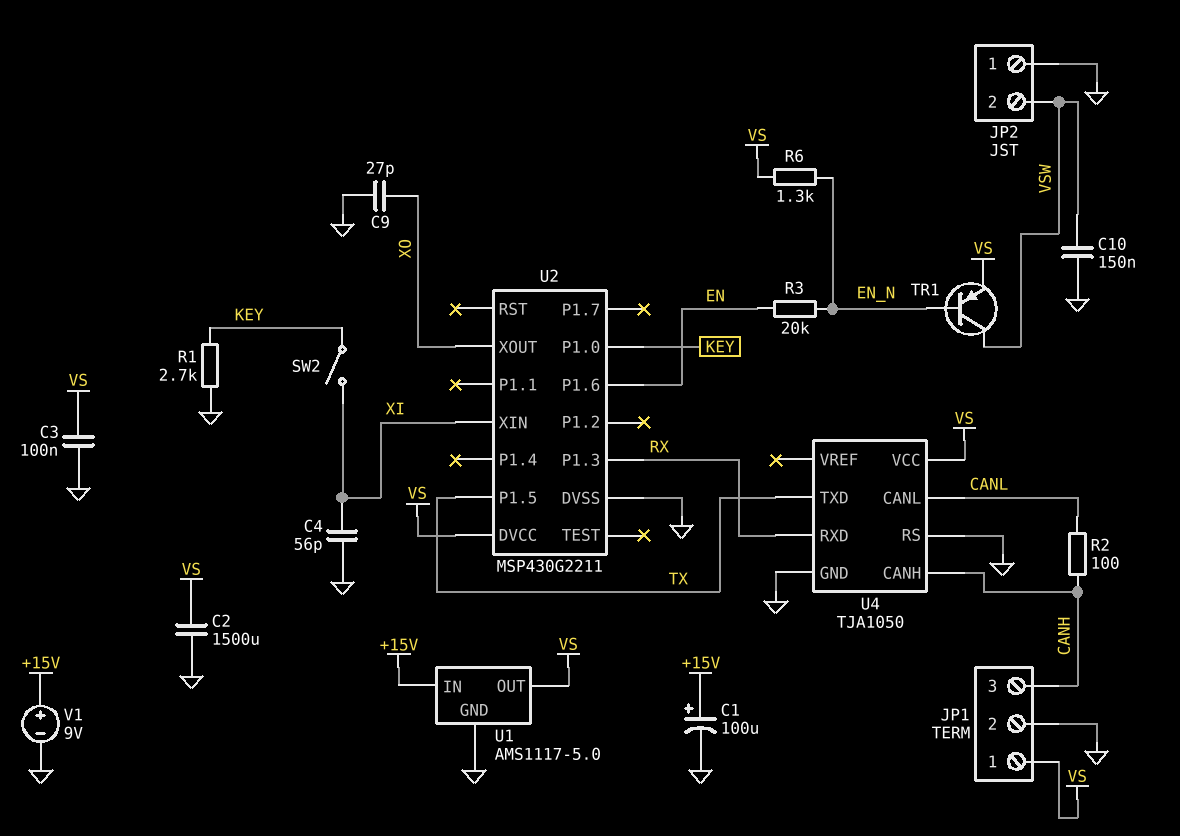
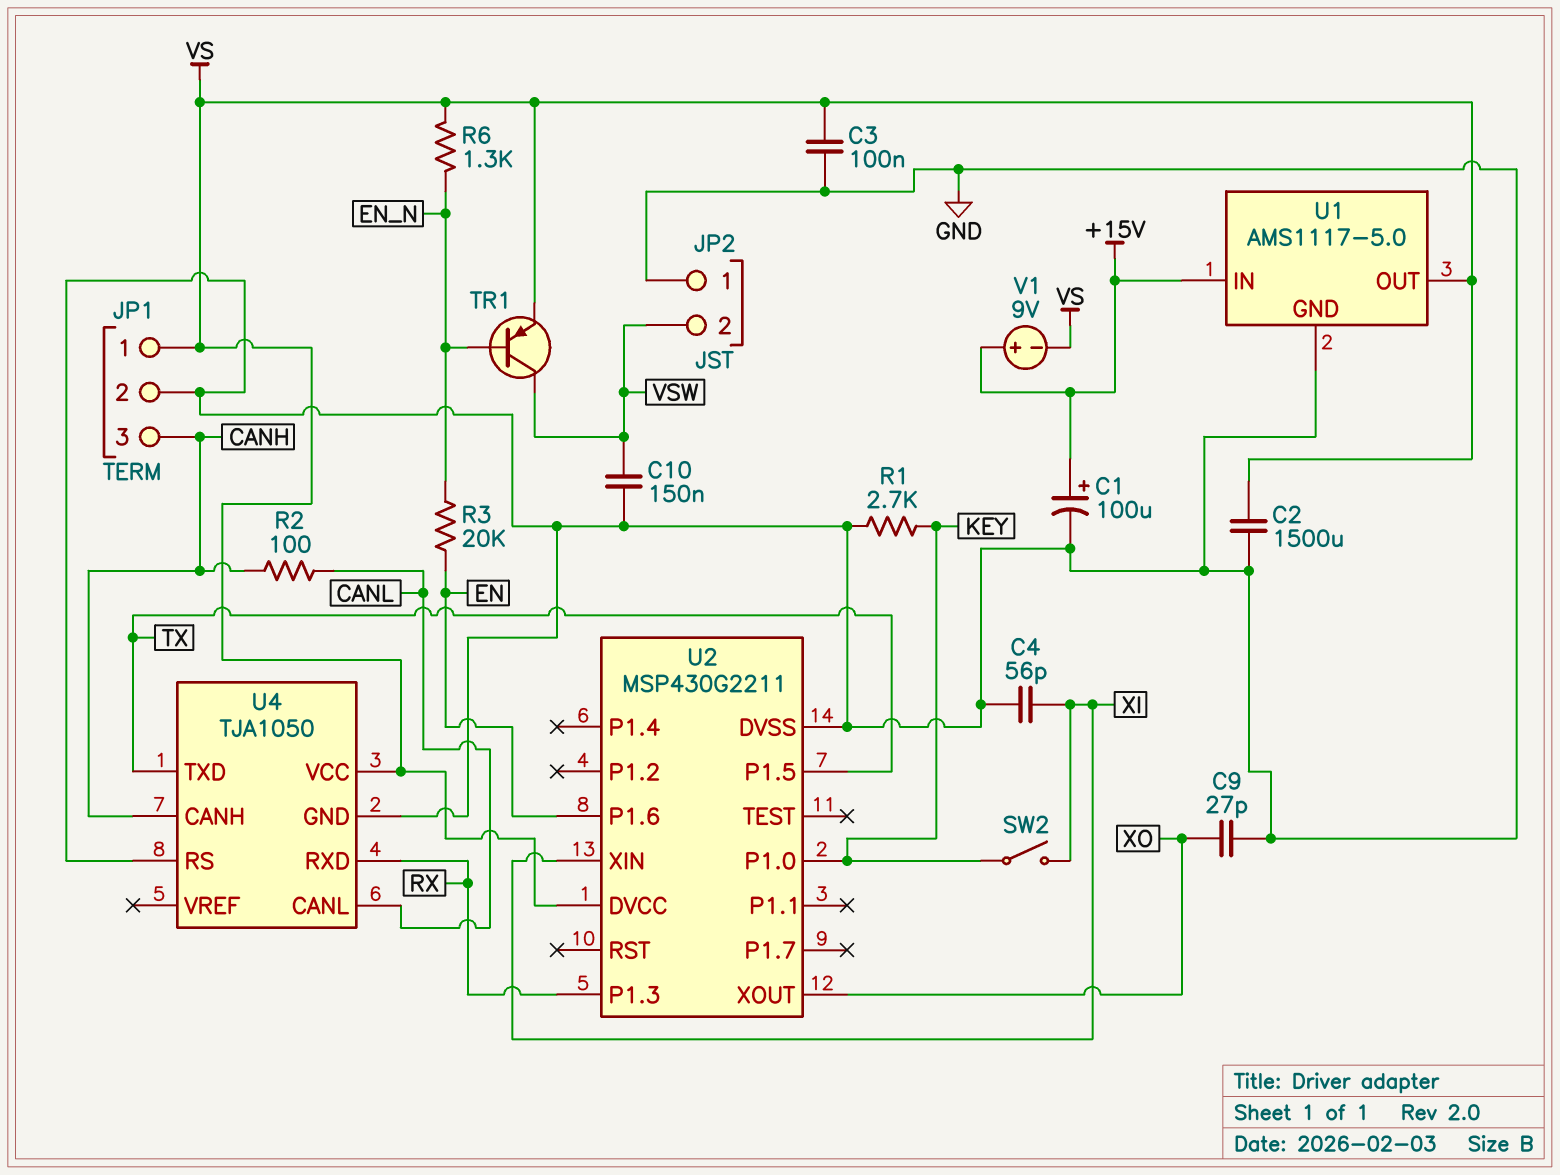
V1: 9V (plus +15V, minus GND) -> 9V (plus +15V, minus VS)

